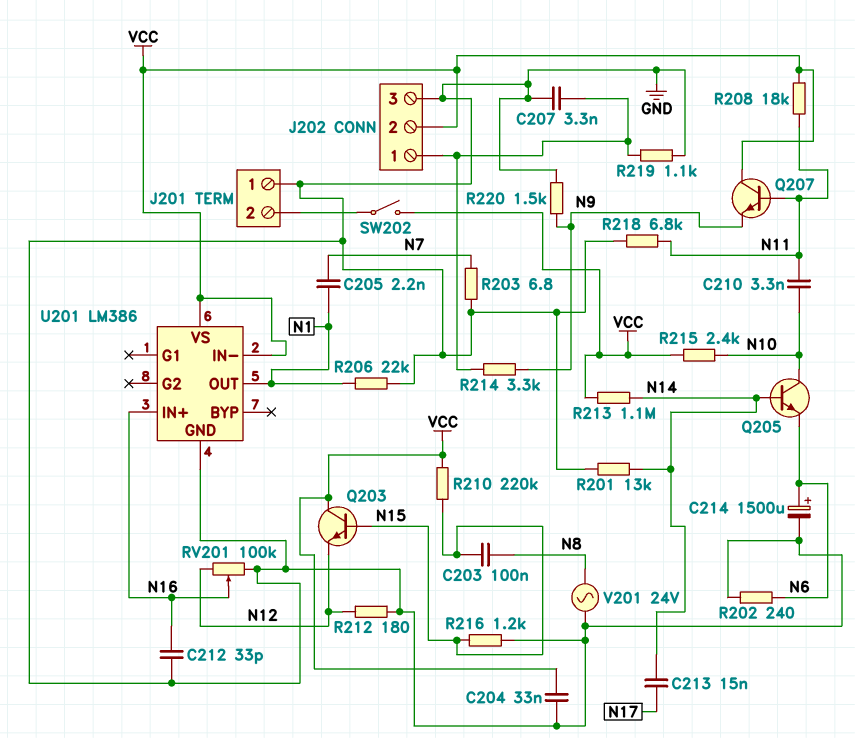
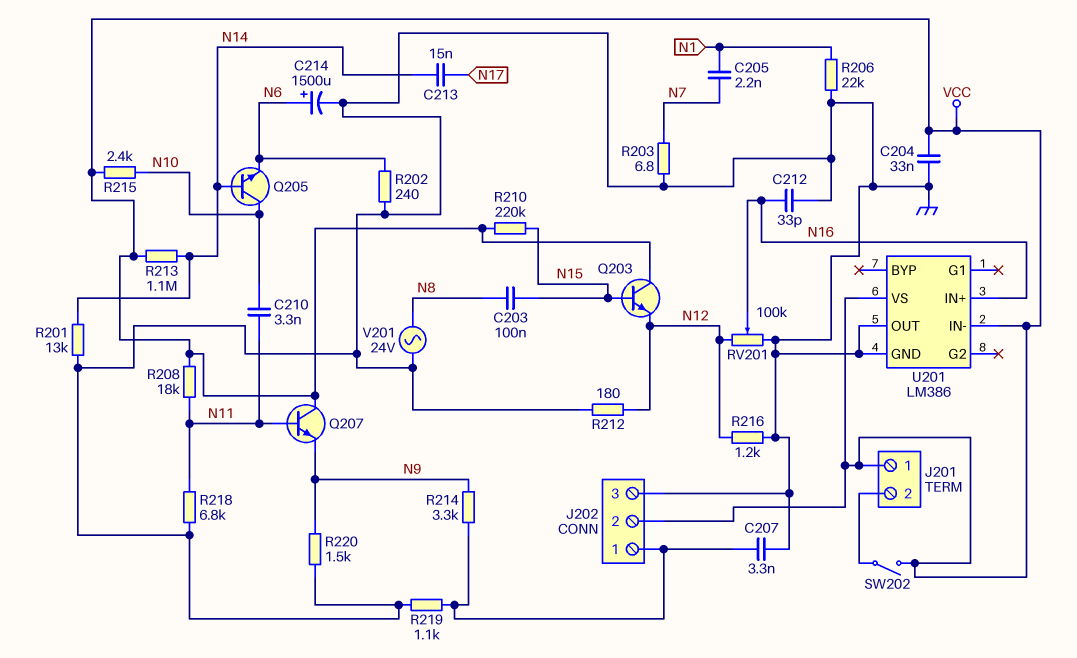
J201 pin 1: GND -> VCC
R216: 1.2k (GND, N15) -> 1.2k (GND, N12)
U201 pin OUT: N1 -> GND

